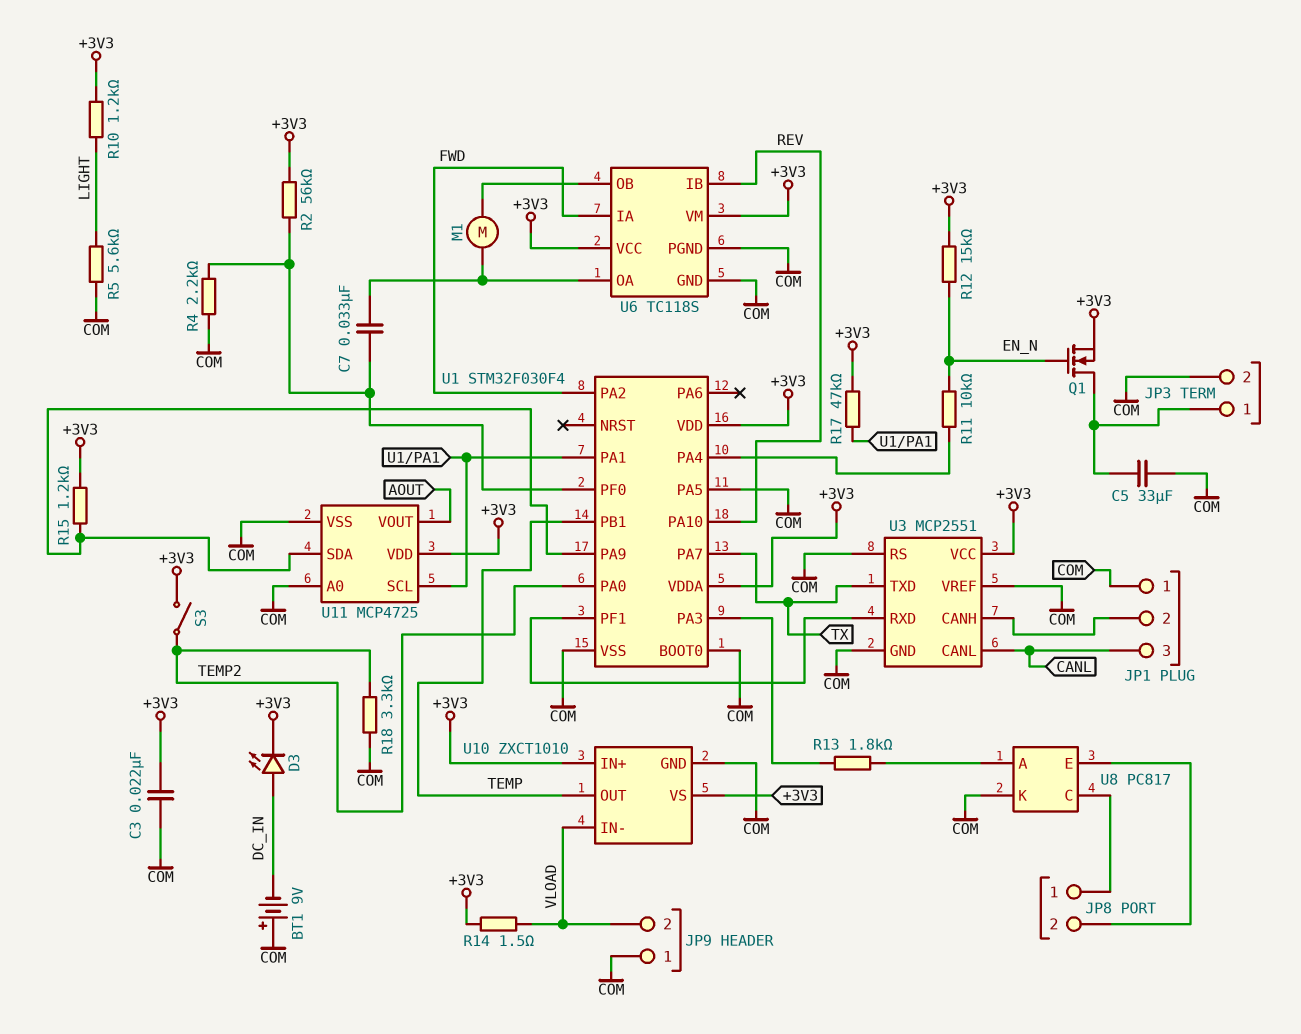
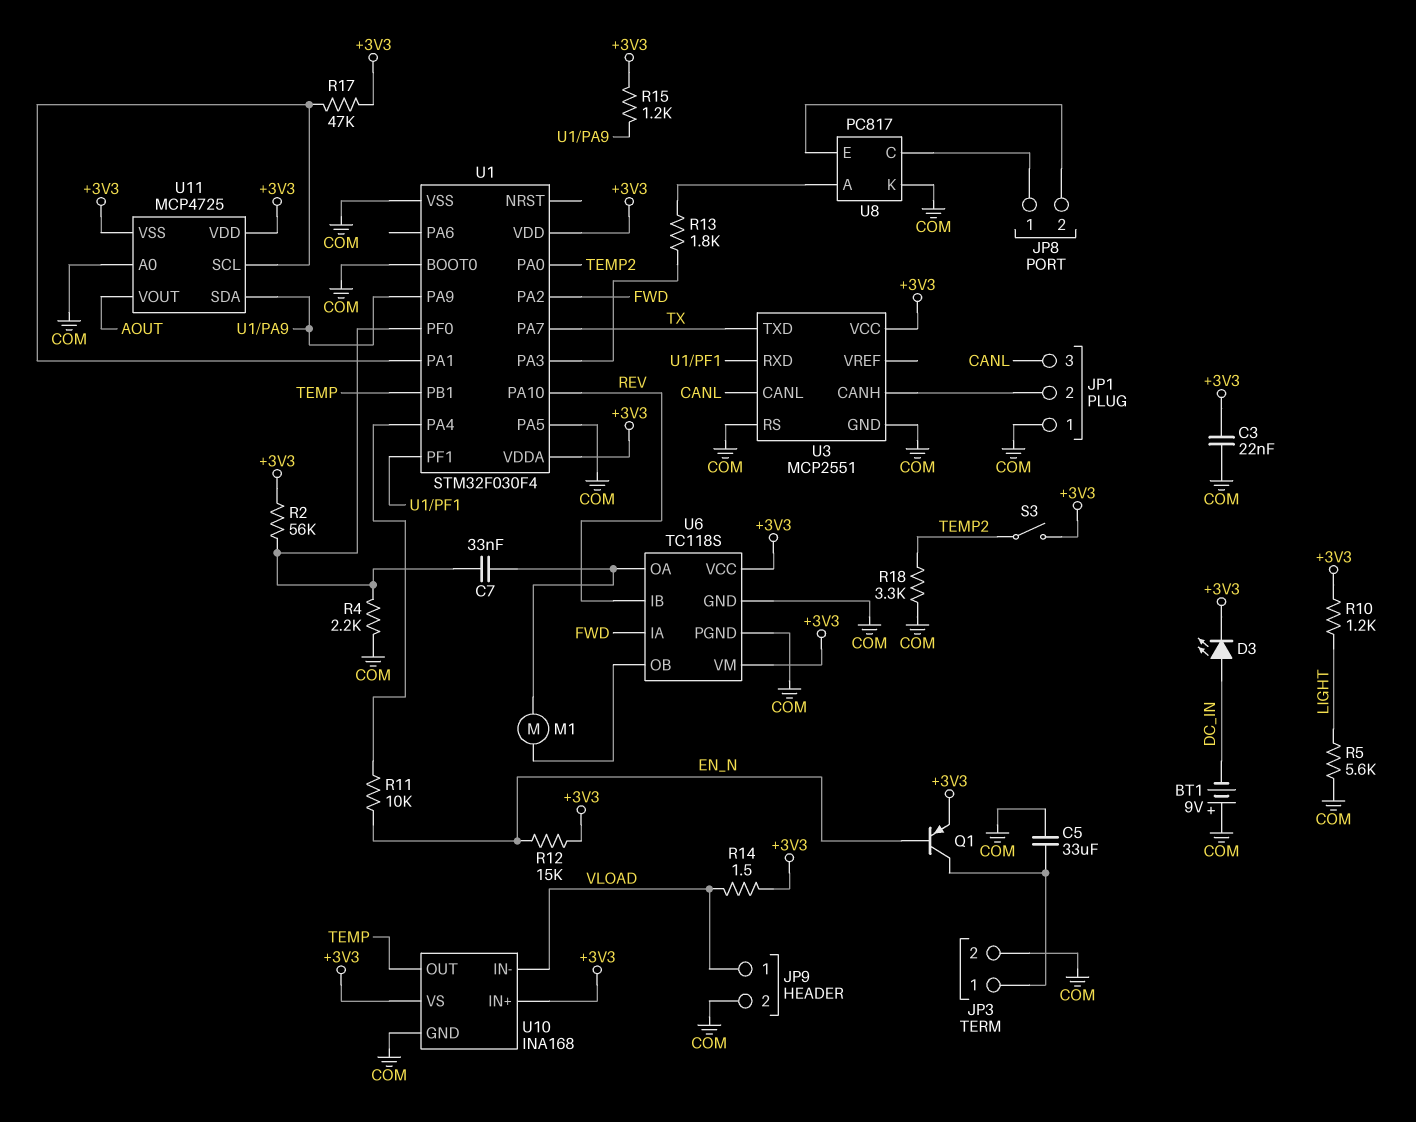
JP9 pin 1: COM -> VLOAD
JP9 pin 2: VLOAD -> COM
Q1: NMOS (G EN_N, D JP3/1, S +3V3) -> PNP (B EN_N, C JP3/1, E +3V3)
U3 pin VREF: COM -> none
U10: ZXCT1010 -> INA168
U11 pin VSS: COM -> +3V3

